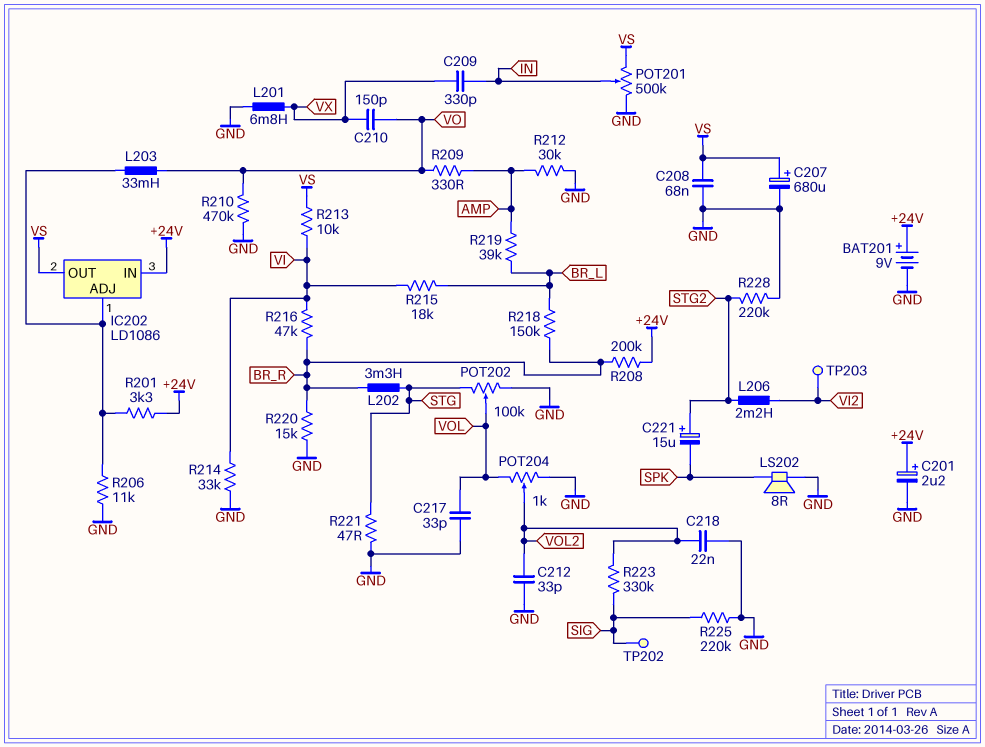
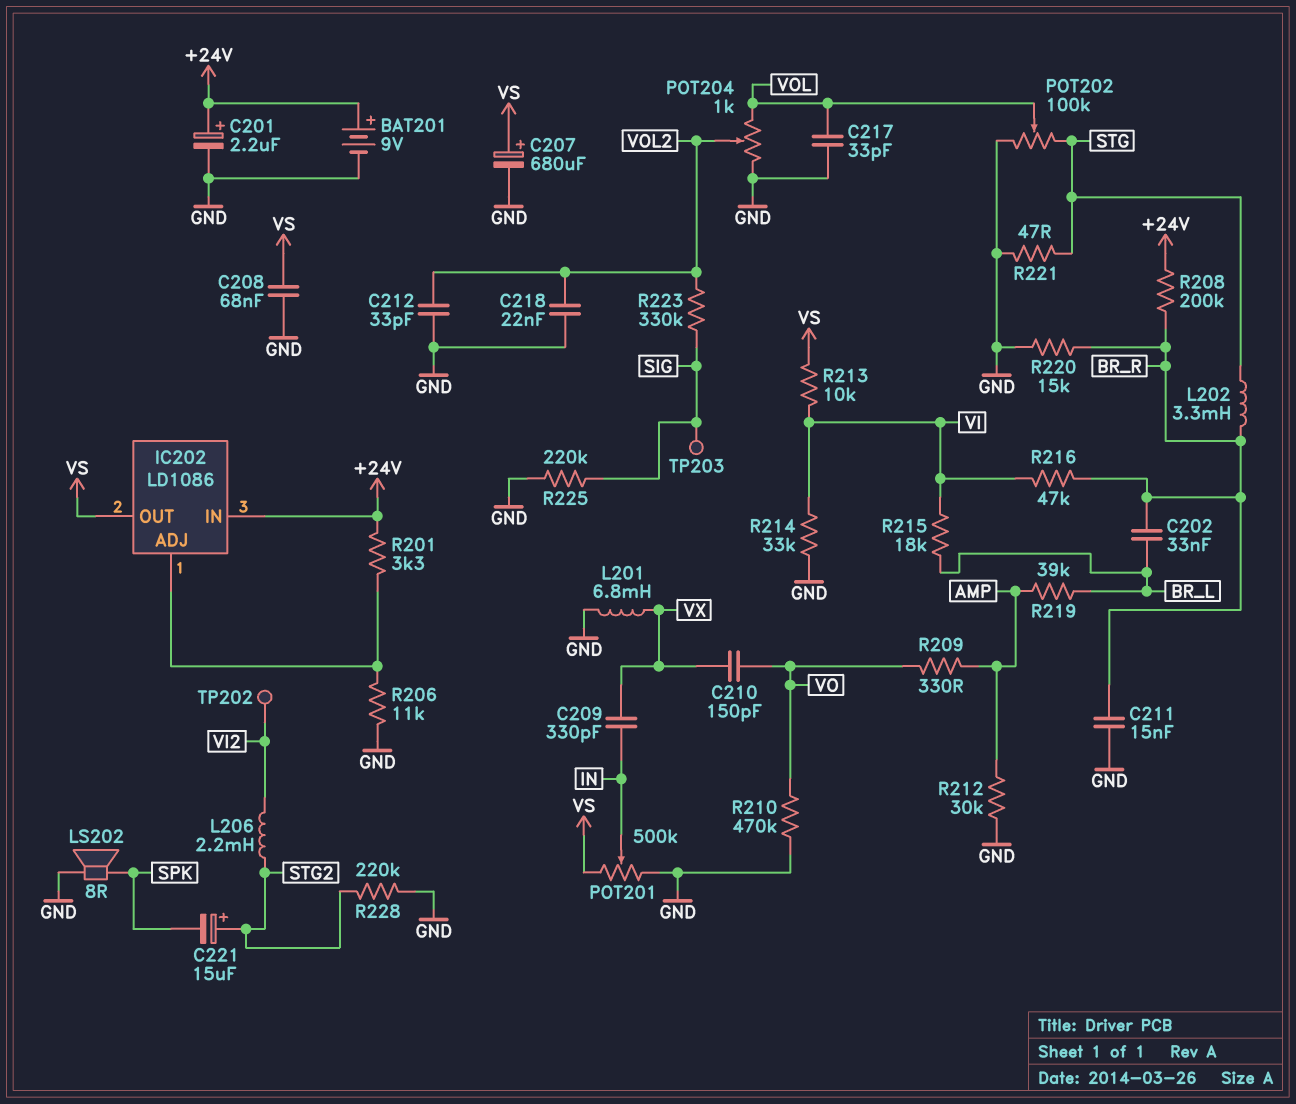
C202: none -> 33nF (BR_L, BR_R)
C211: none -> 15nF (BR_R, GND)
L203: 33mH (IC202/ADJ, VO) -> none
R218: 150k (BR_L, BR_R) -> none
TP202: test point (SIG) -> test point (VI2)
TP203: test point (VI2) -> test point (SIG)

